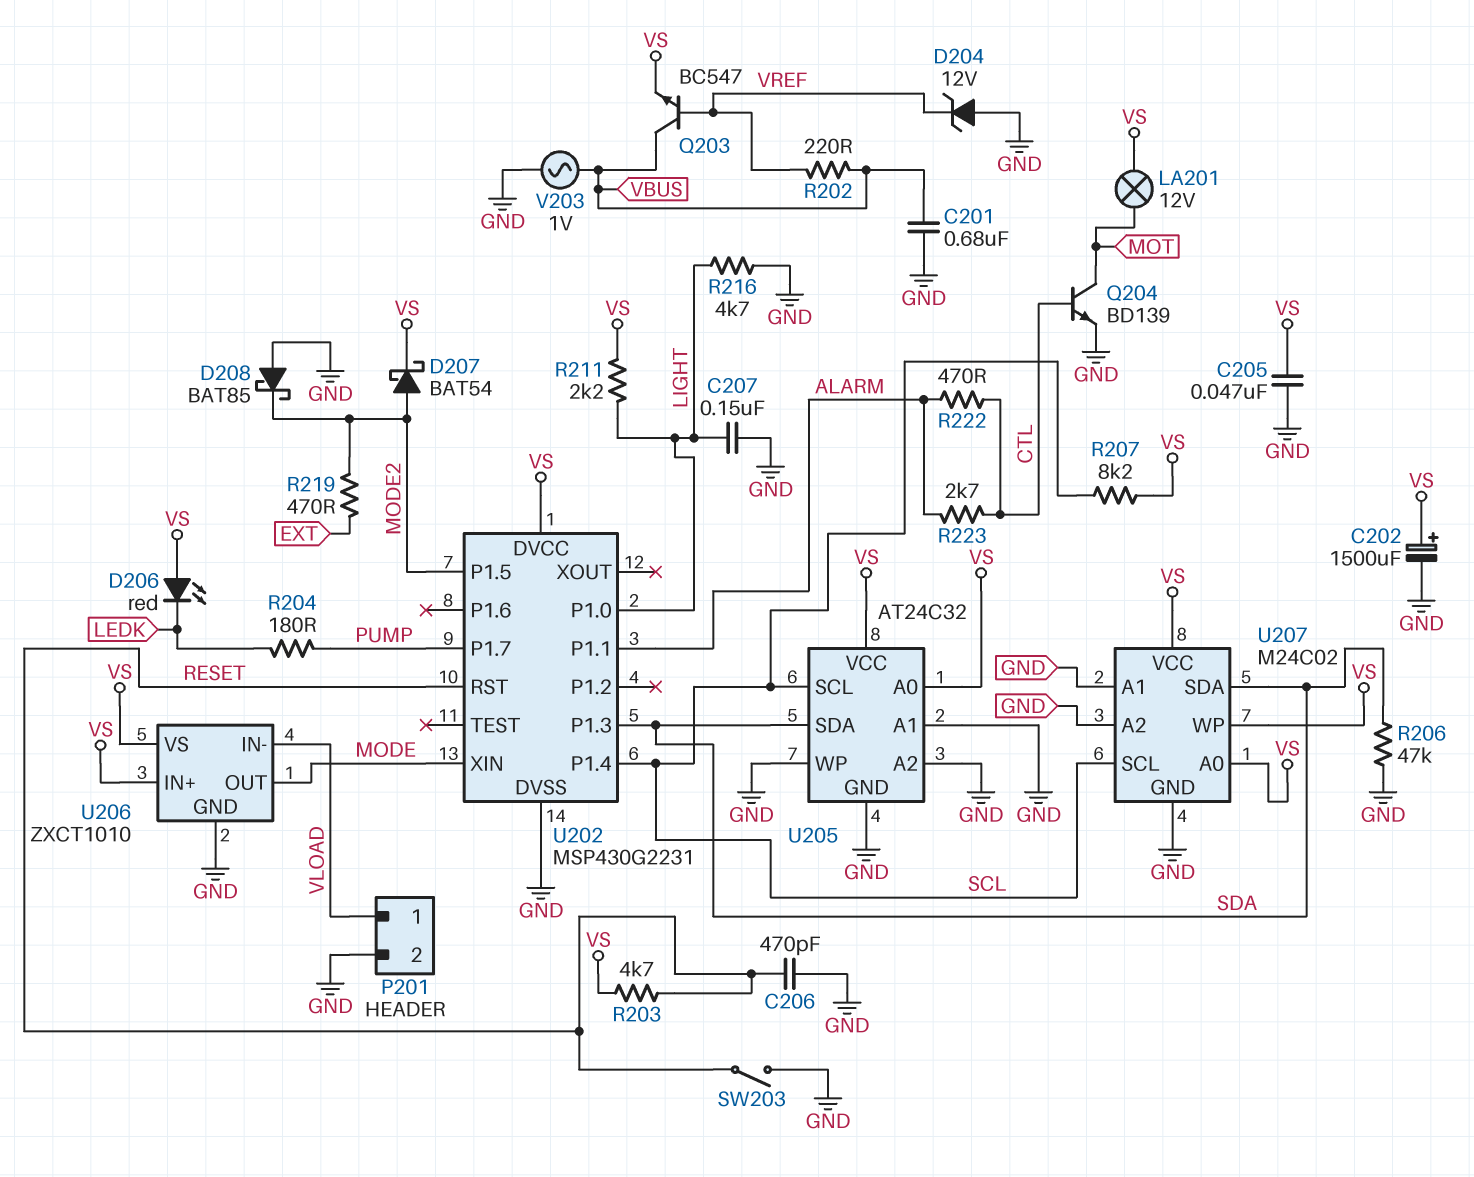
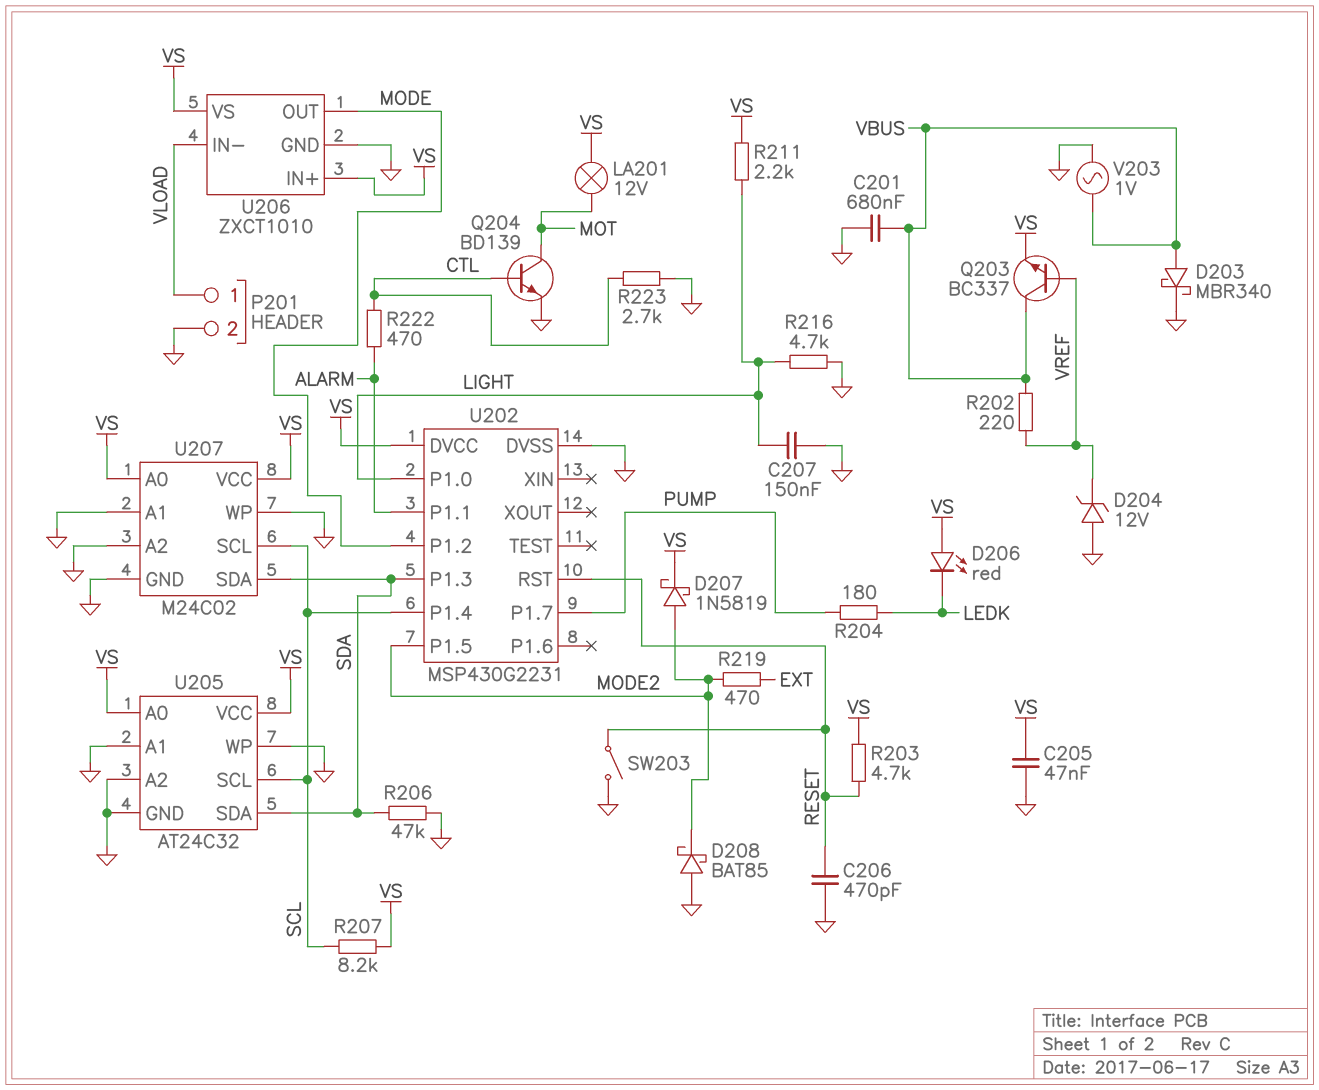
C202: 1500uF (plus VS, minus GND) -> none
D203: none -> schottky MBR340 (A VBUS, K GND)
D207: schottky BAT54 (A MODE2, K VS) -> schottky 1N5819 (A MODE2, K VS)
Q203: NPN BC547 (B VREF, C VBUS, E VS) -> NPN BC337 (B VREF, C VBUS, E VS)
R223: 2.7k (ALARM, CTL) -> 2.7k (CTL, GND)
U202 pin P1.2: none -> MODE
U202 pin XIN: MODE -> none
U207 pin WP: VS -> GND

